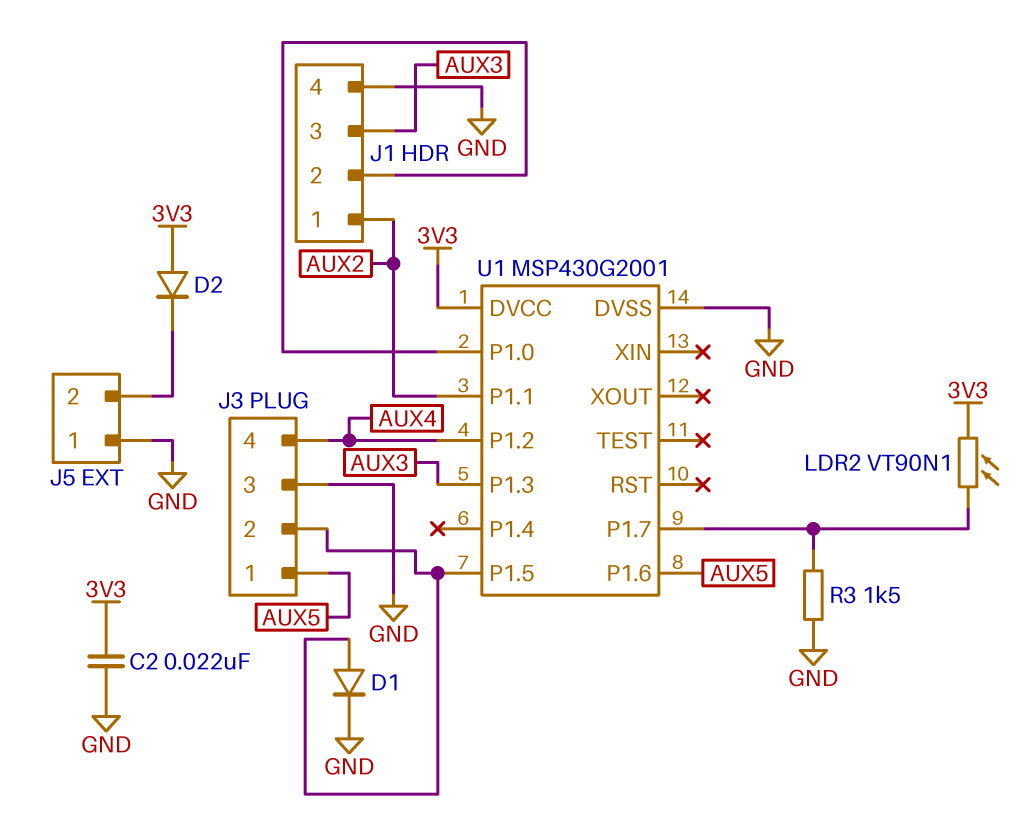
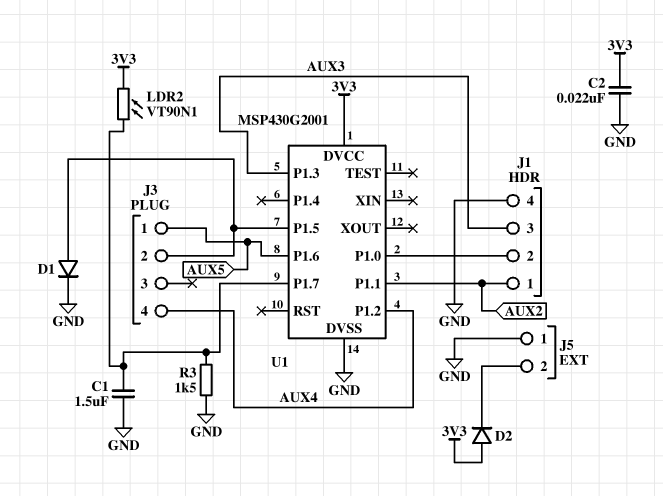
C1: none -> 1.5uF (GND, U1/P1.7)
J3 pin 3: GND -> none

